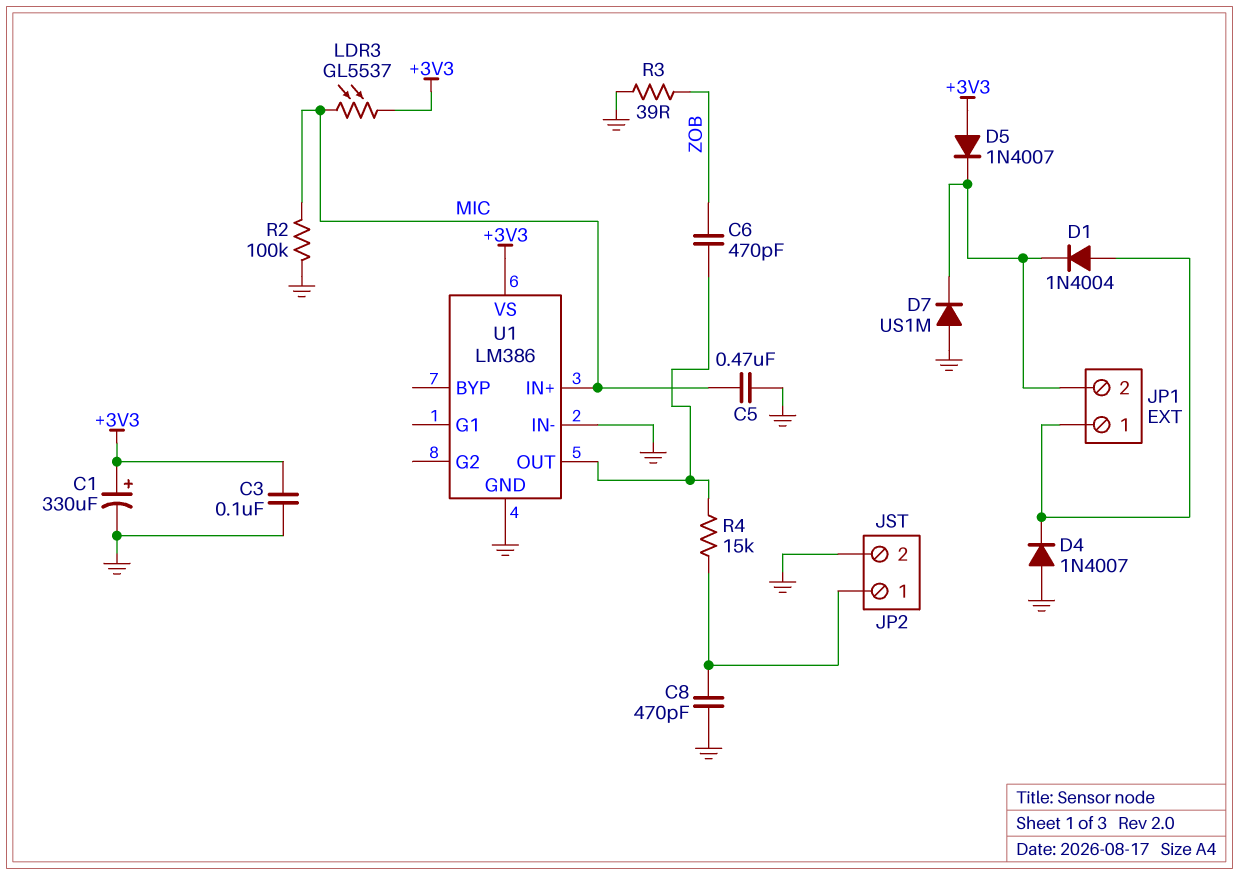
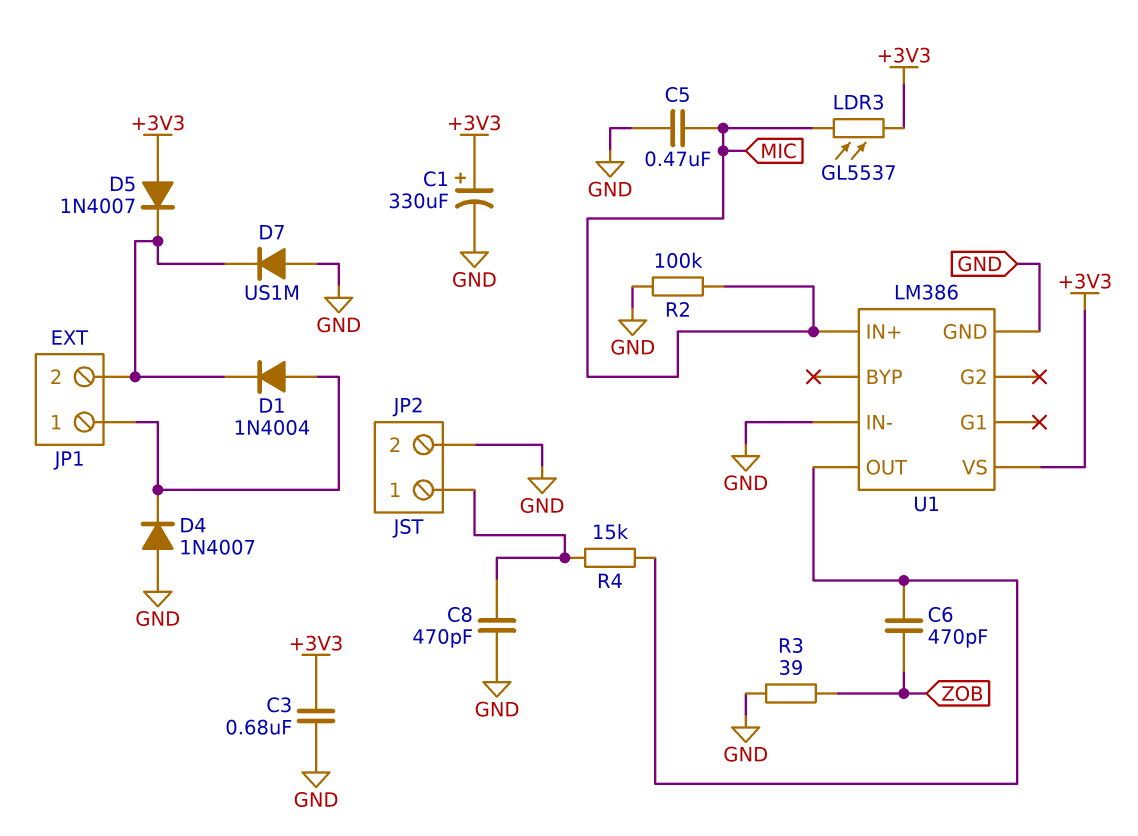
C3: 100nF (+3V3, GND) -> 680nF (+3V3, GND)

